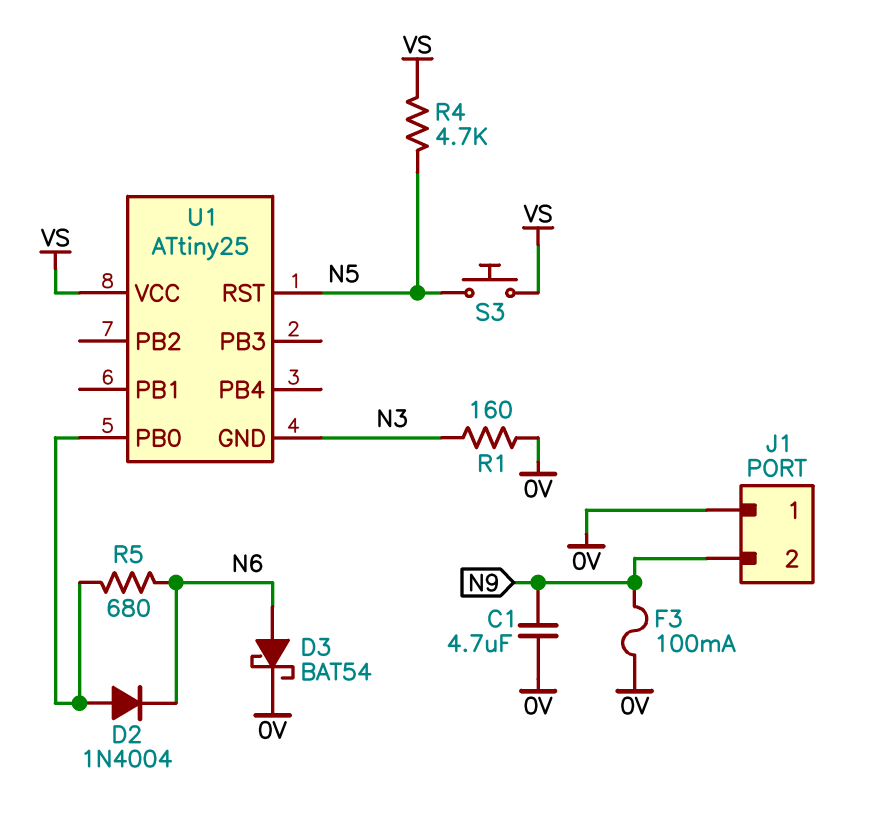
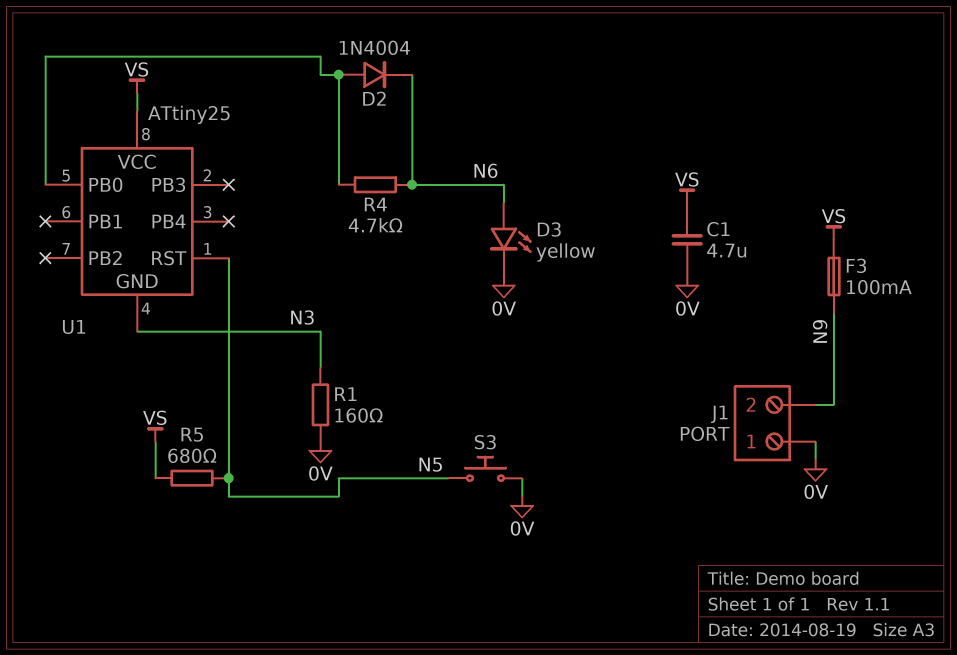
C1: 4.7uF (0V, N9) -> 4.7uF (0V, VS)
D3: schottky BAT54 (A N6, K 0V) -> LED yellow (A N6, K 0V)
F3: 100mA (0V, N9) -> 100mA (N9, VS)
R4: 4.7k (N5, VS) -> 4.7k (N6, U1/PB0)
R5: 680 (N6, U1/PB0) -> 680 (N5, VS)
S3: button (N5, VS) -> button (0V, N5)

